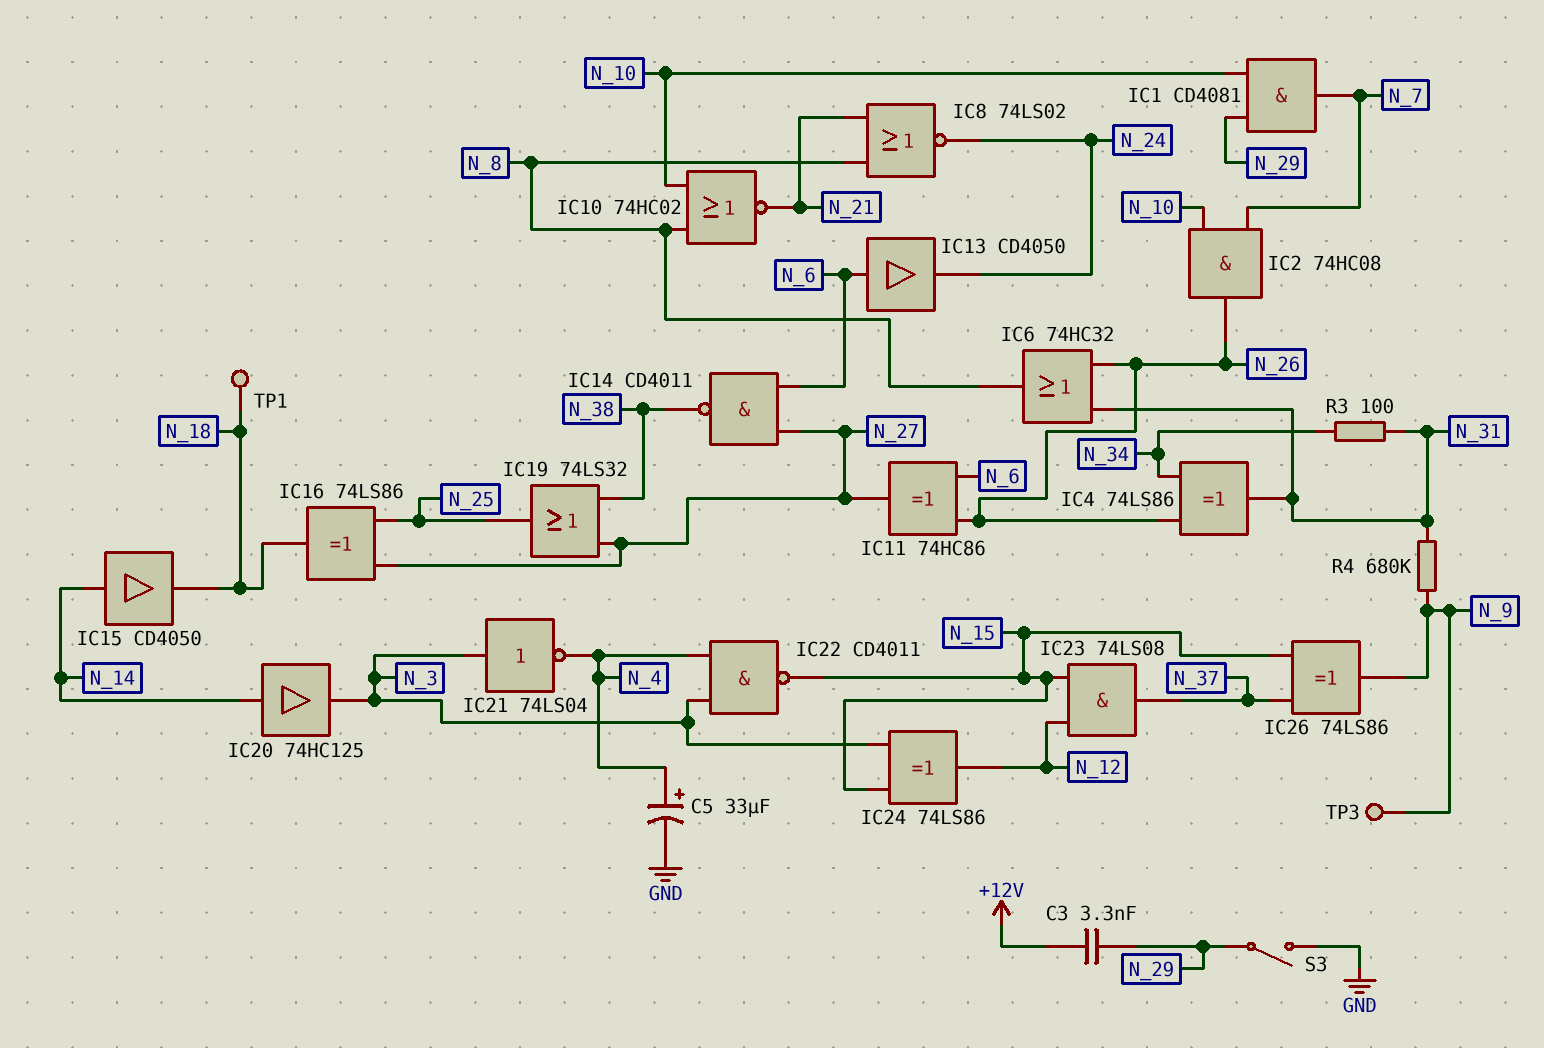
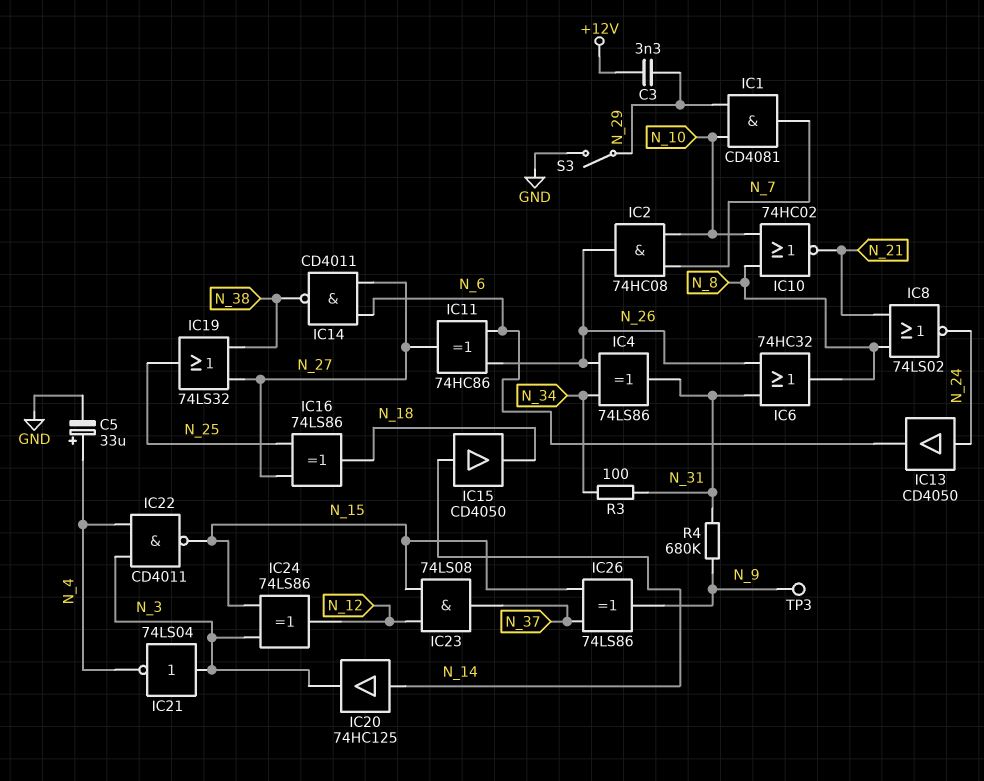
IC13: buffer CD4050 (in N_6, out N_24) -> buffer CD4050 (in N_24, out N_6)
TP1: test point (N_18) -> none

